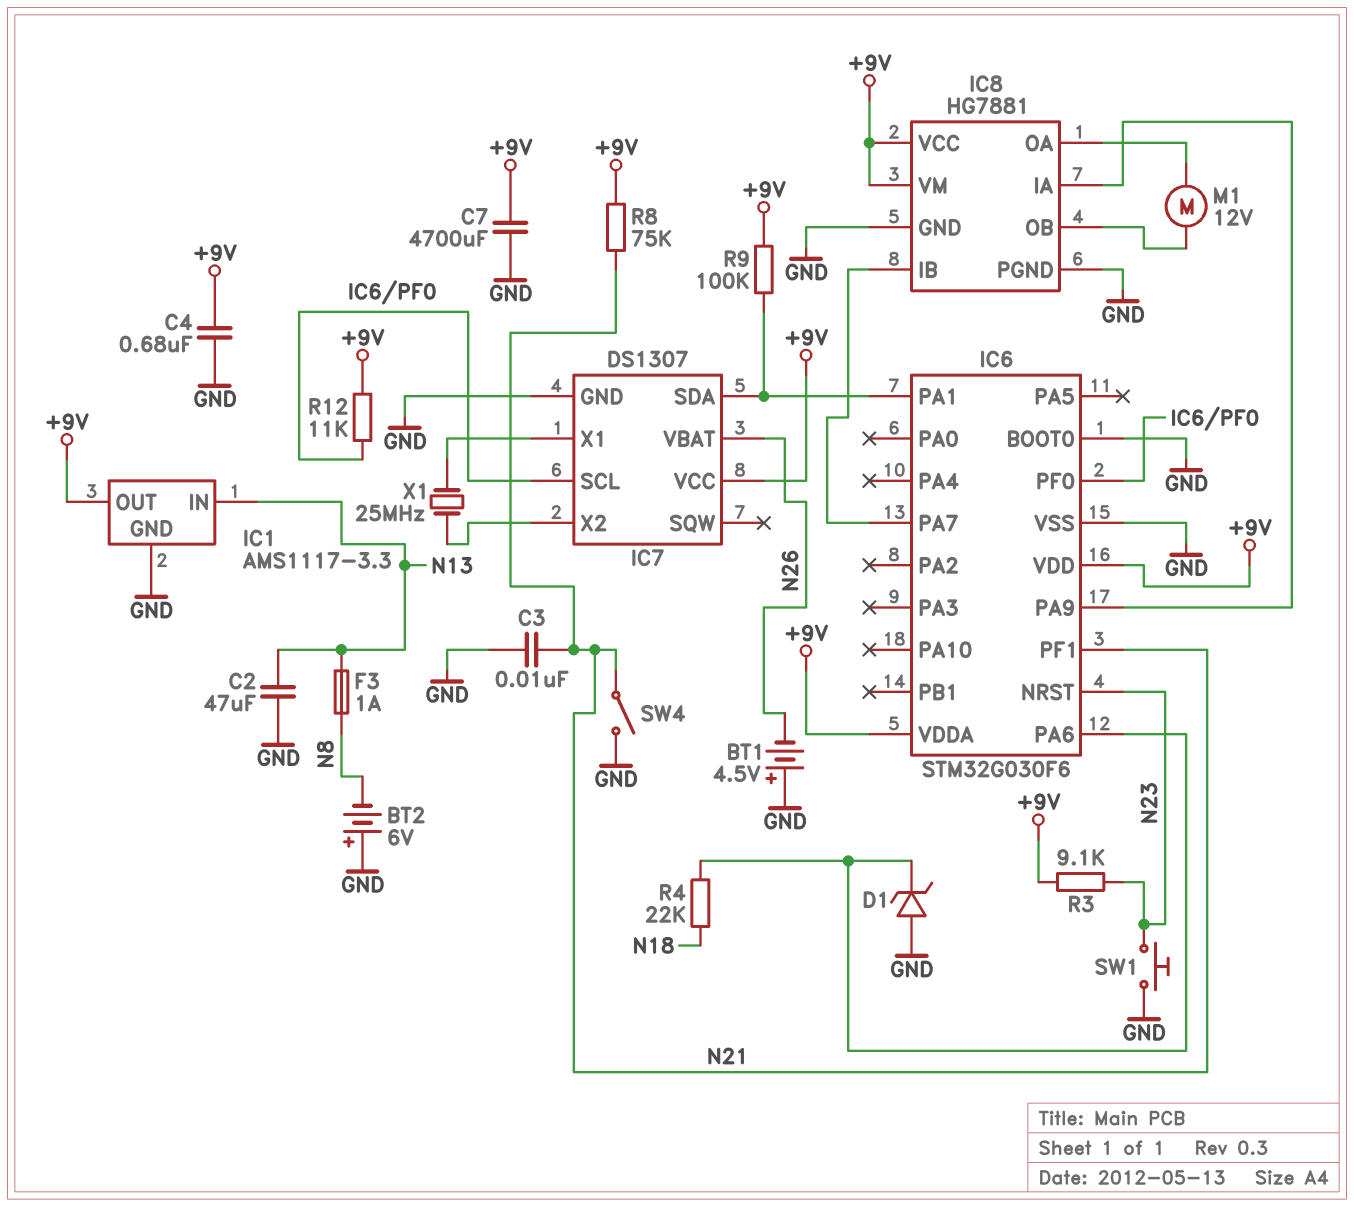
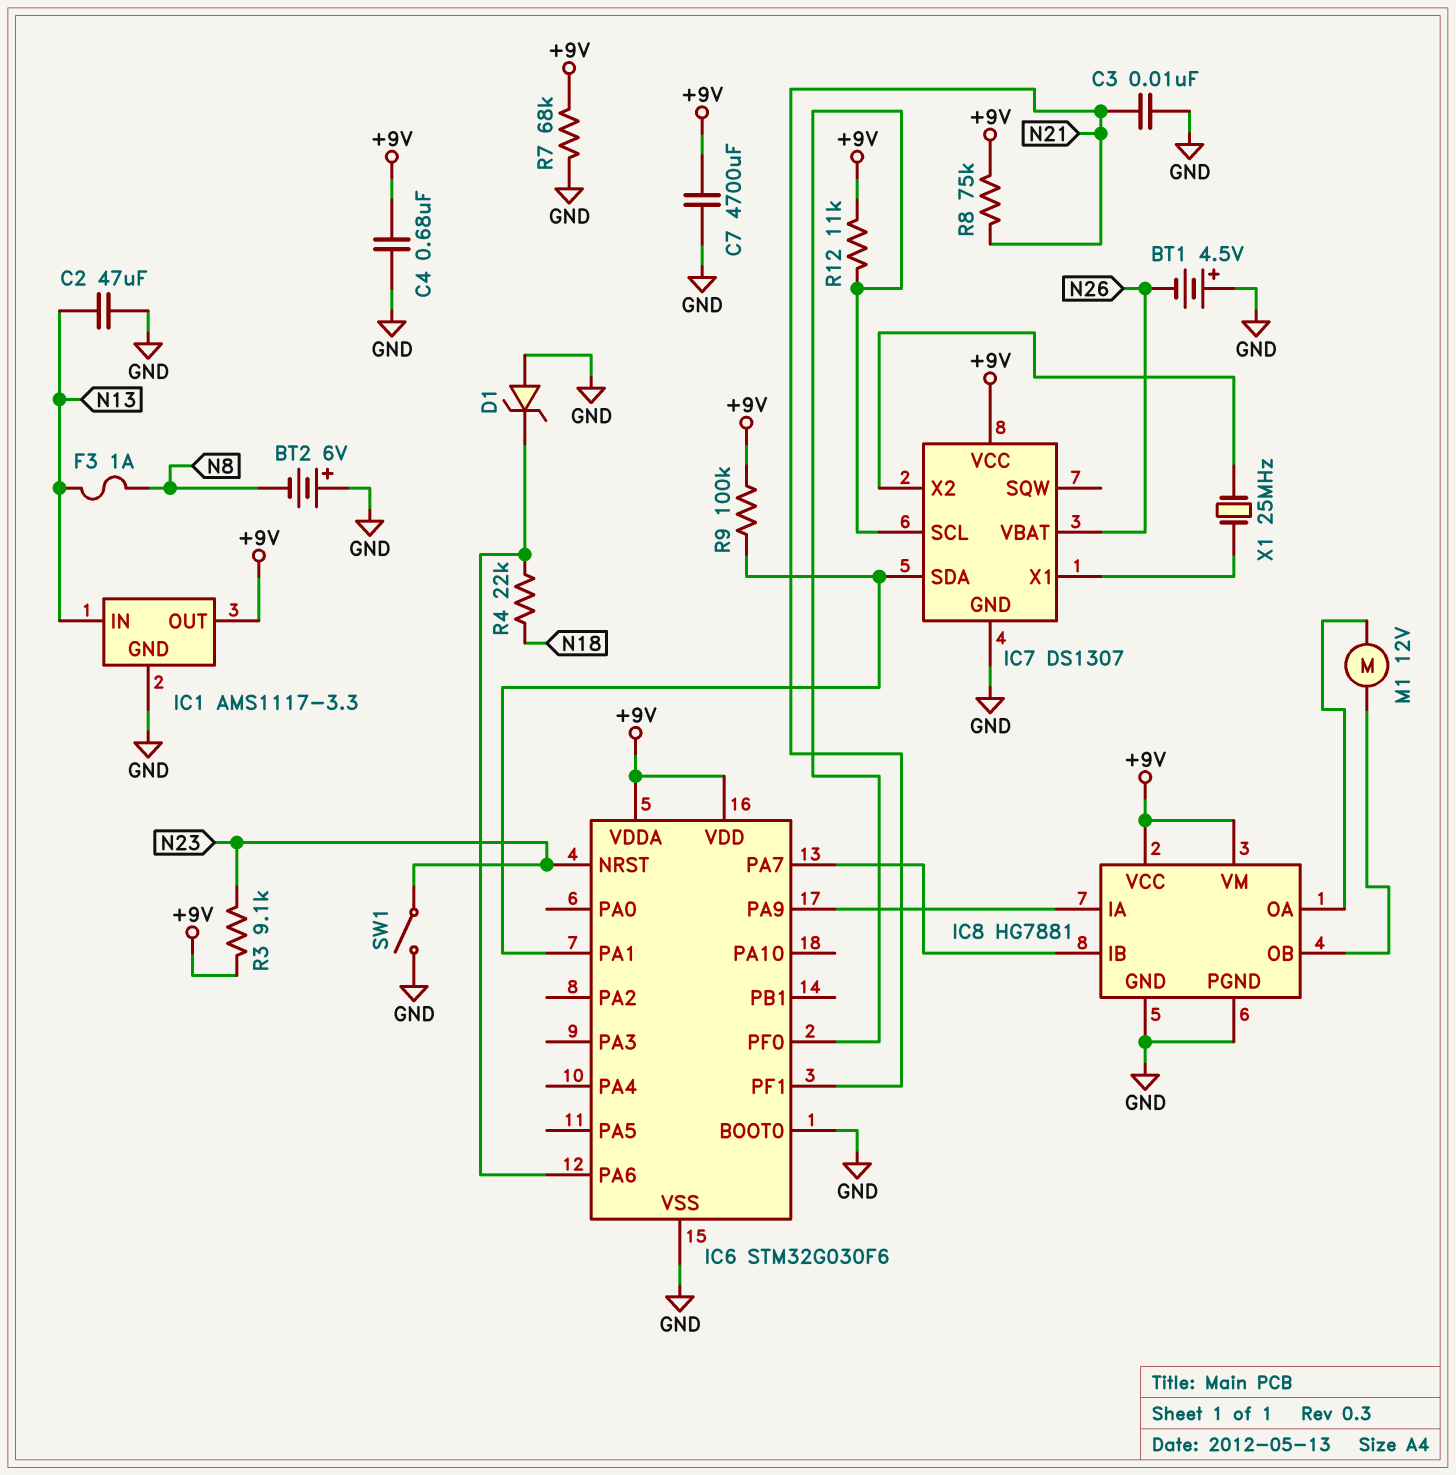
R7: none -> 68k (+9V, GND)
SW1: button (GND, N23) -> switch (GND, N23)
SW4: switch (GND, N21) -> none

